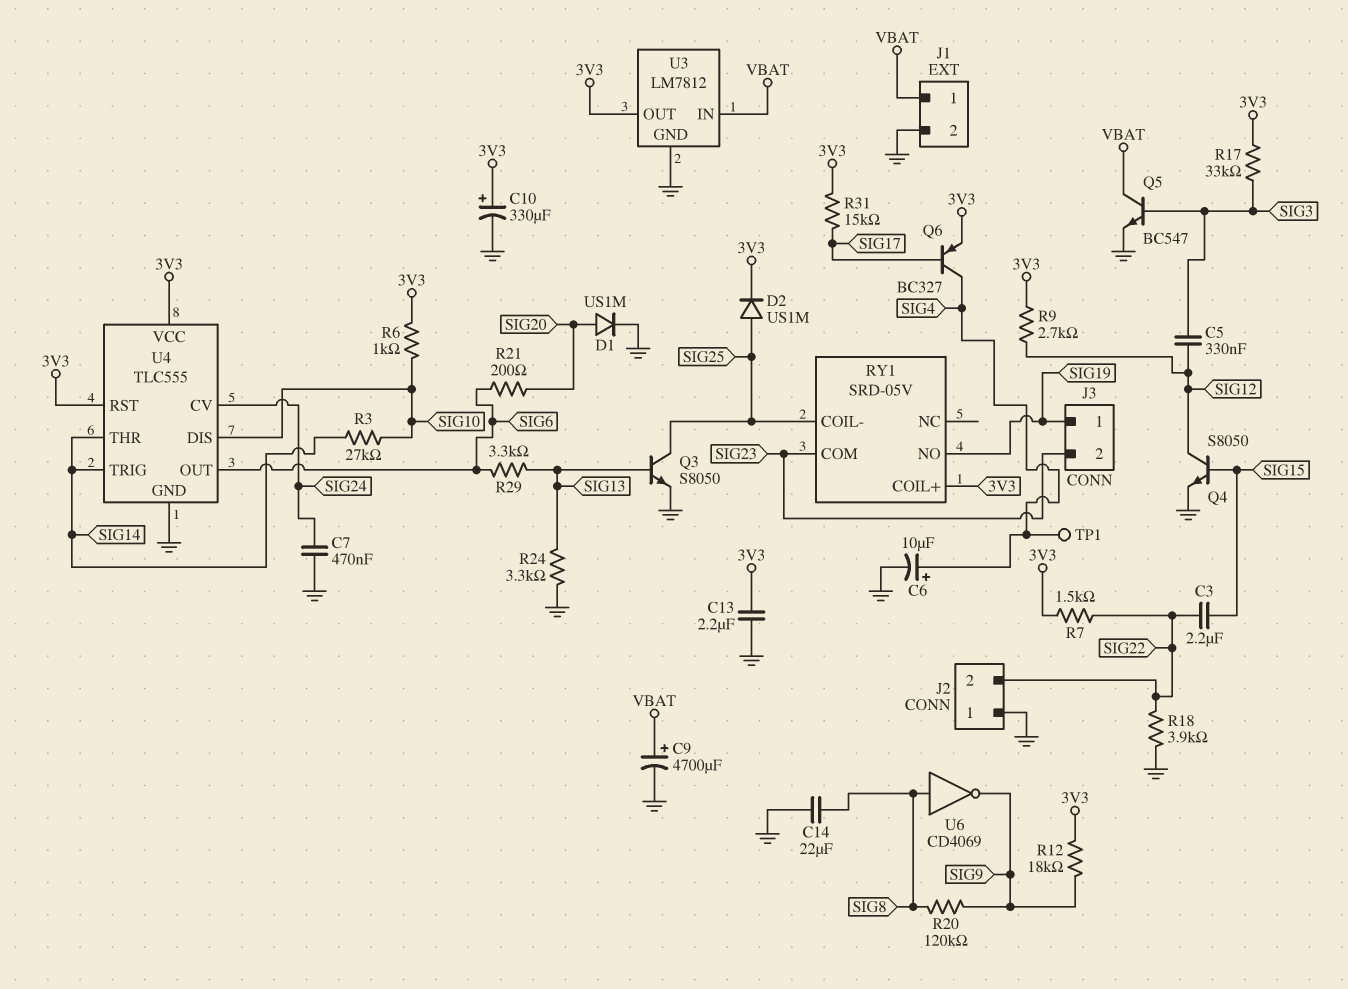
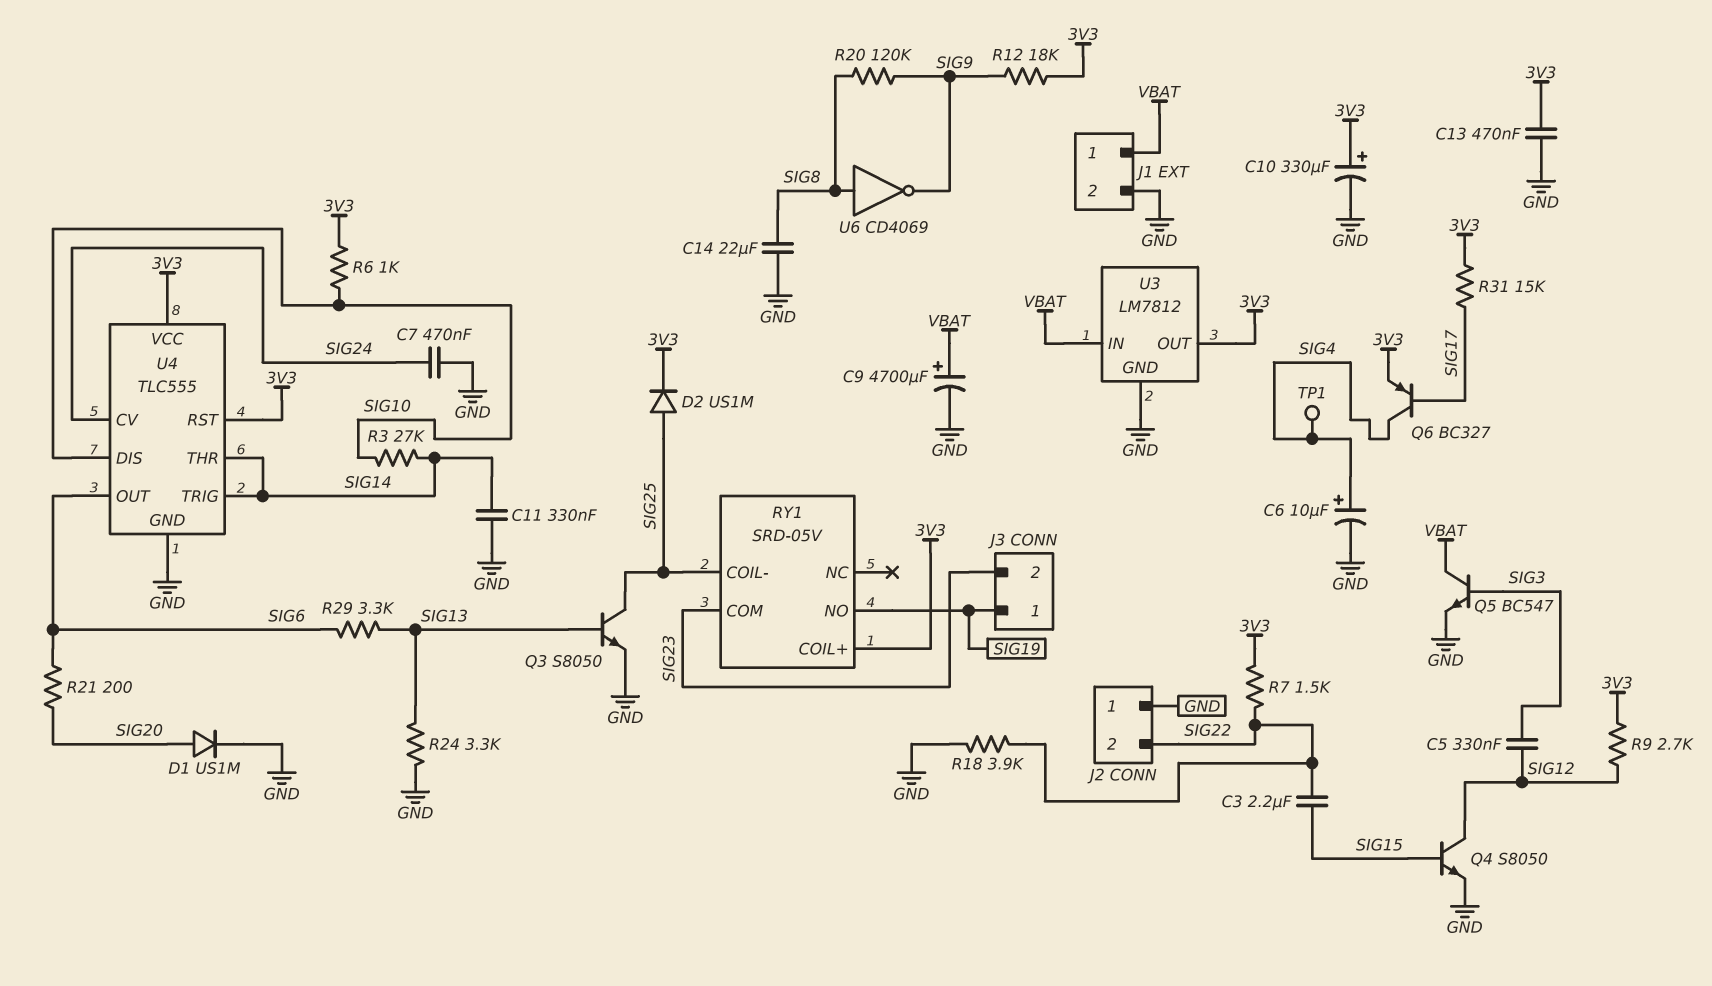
C11: none -> 330nF (GND, SIG14)
C13: 2.2uF (3V3, GND) -> 470nF (3V3, GND)
R17: 33k (3V3, SIG3) -> none

